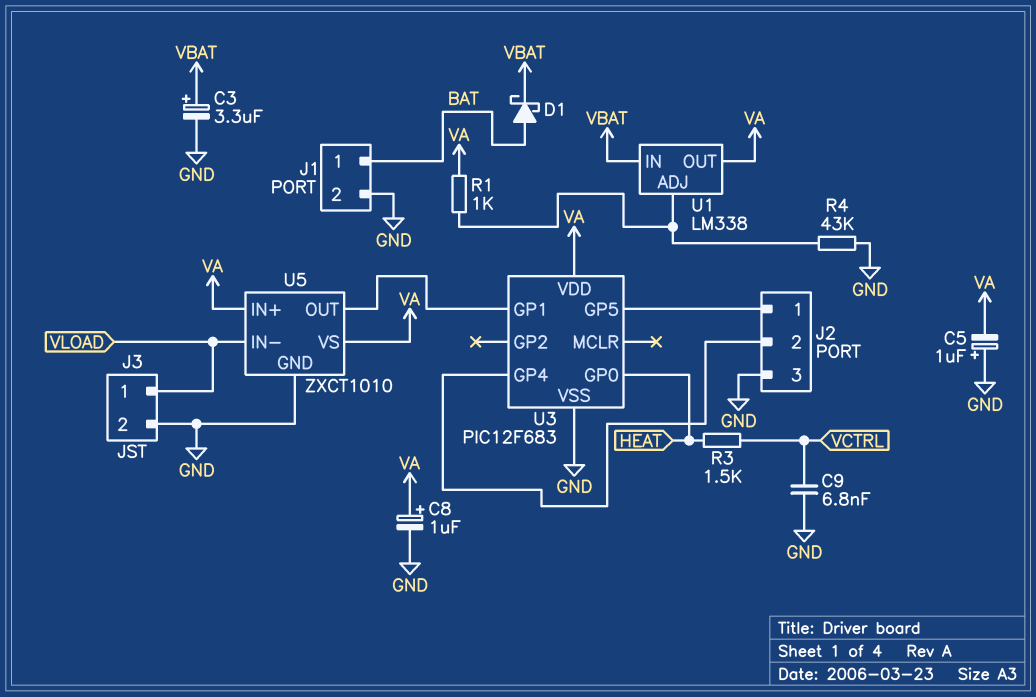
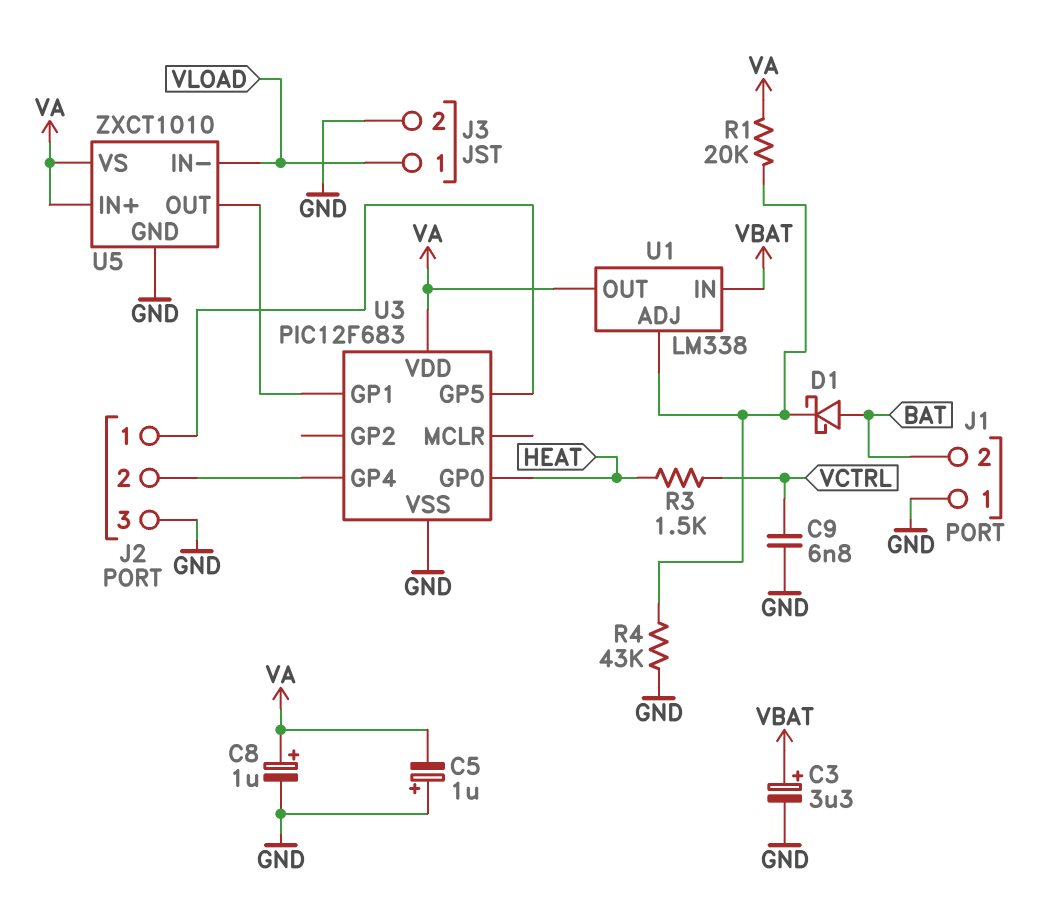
D1: schottky (A BAT, K VBAT) -> schottky (A BAT, K U1/ADJ)
J1 pin 1: BAT -> GND
J1 pin 2: GND -> BAT
R1: 1k (U1/ADJ, VA) -> 20k (U1/ADJ, VA)

